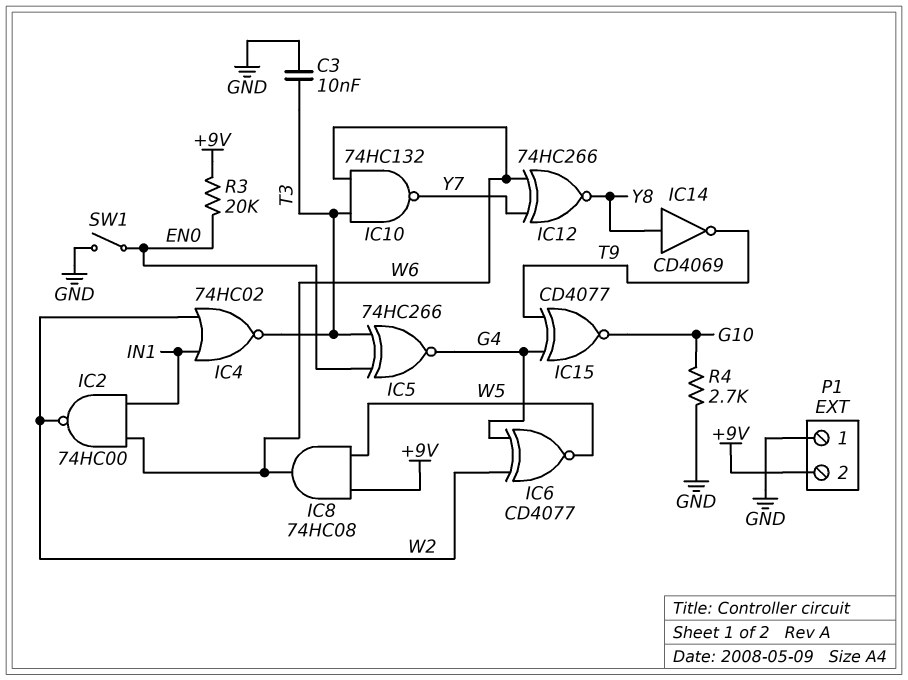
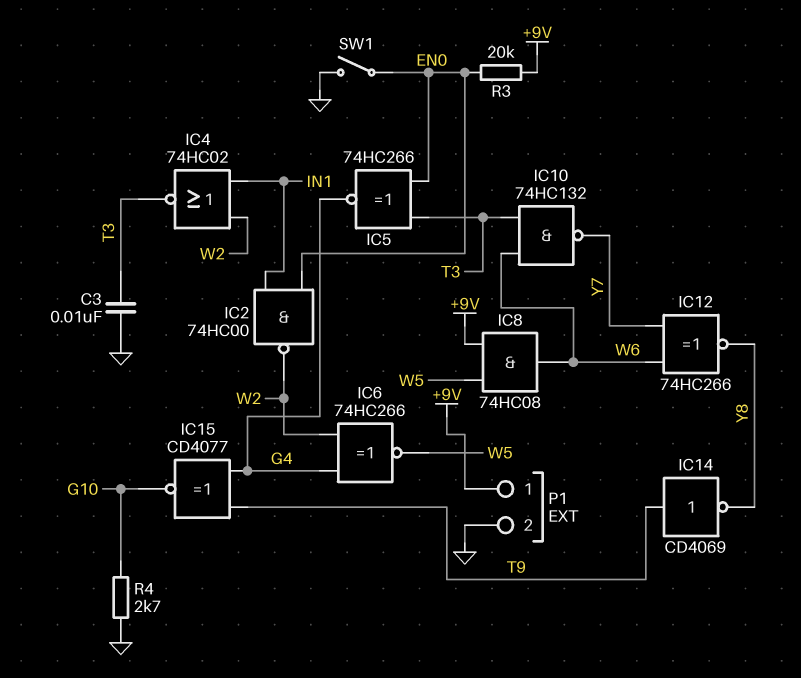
IC2: NAND 74HC00 (in IN1, in W6, out W2) -> NAND 74HC00 (in EN0, in IN1, out W2)
IC6: XNOR CD4077 (in G4, in W2, out W5) -> XNOR 74HC266 (in G4, in W2, out W5)
IC14: NOT CD4069 (in Y8, out T9) -> NOT CD4069 (in T9, out Y8)
P1 pin 1: GND -> +9V
P1 pin 2: +9V -> GND

